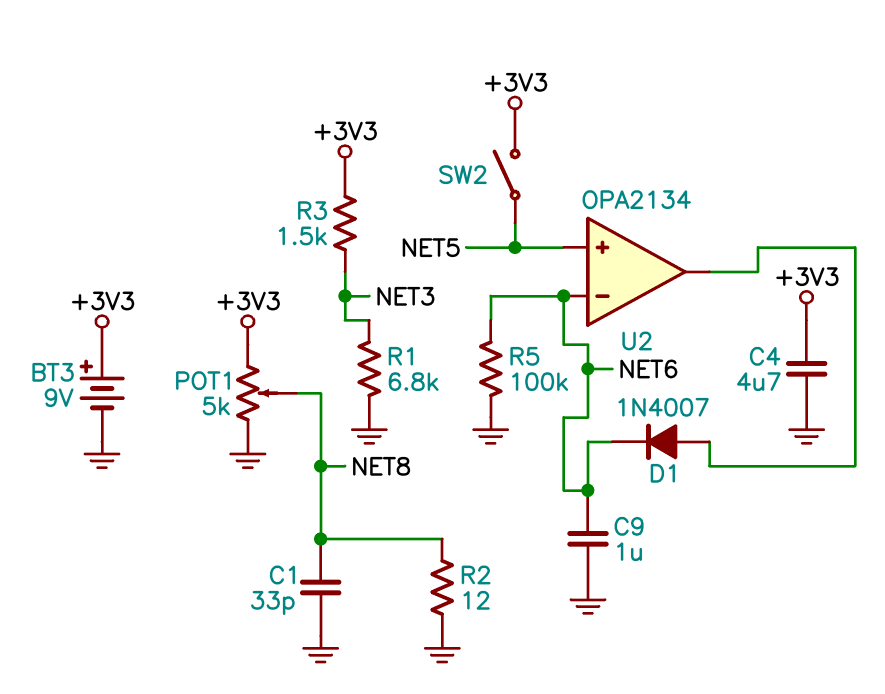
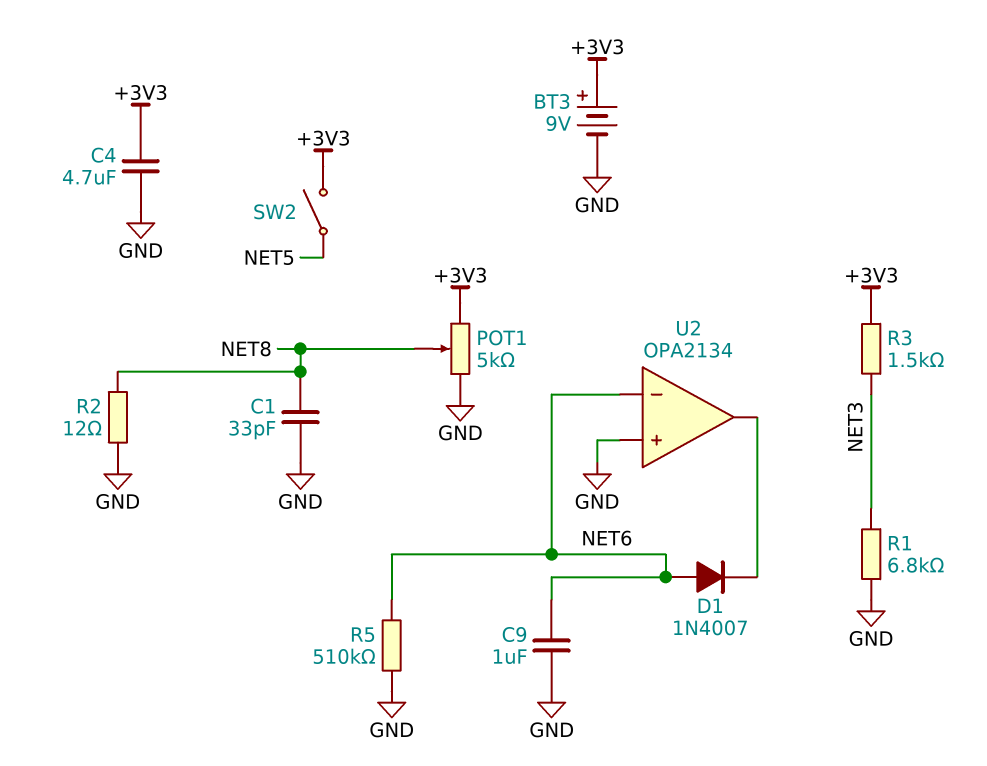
D1: diode 1N4007 (A U2/out, K NET6) -> diode 1N4007 (A NET6, K U2/out)
R5: 100k (GND, NET6) -> 510k (GND, NET6)
U2 pin in+: NET5 -> GND

